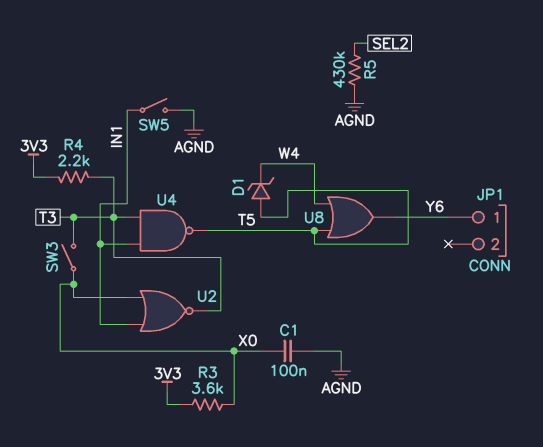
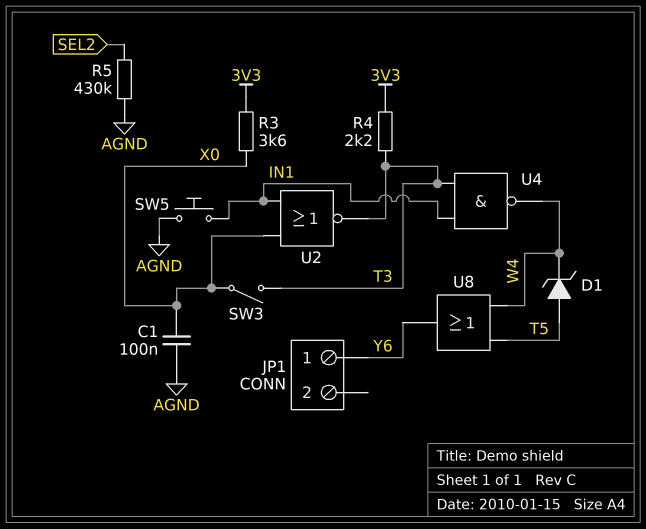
SW5: switch (AGND, IN1) -> button (AGND, IN1)
U4: NAND (in IN1, in T3, out T5) -> NAND (in IN1, in T3, out W4)

